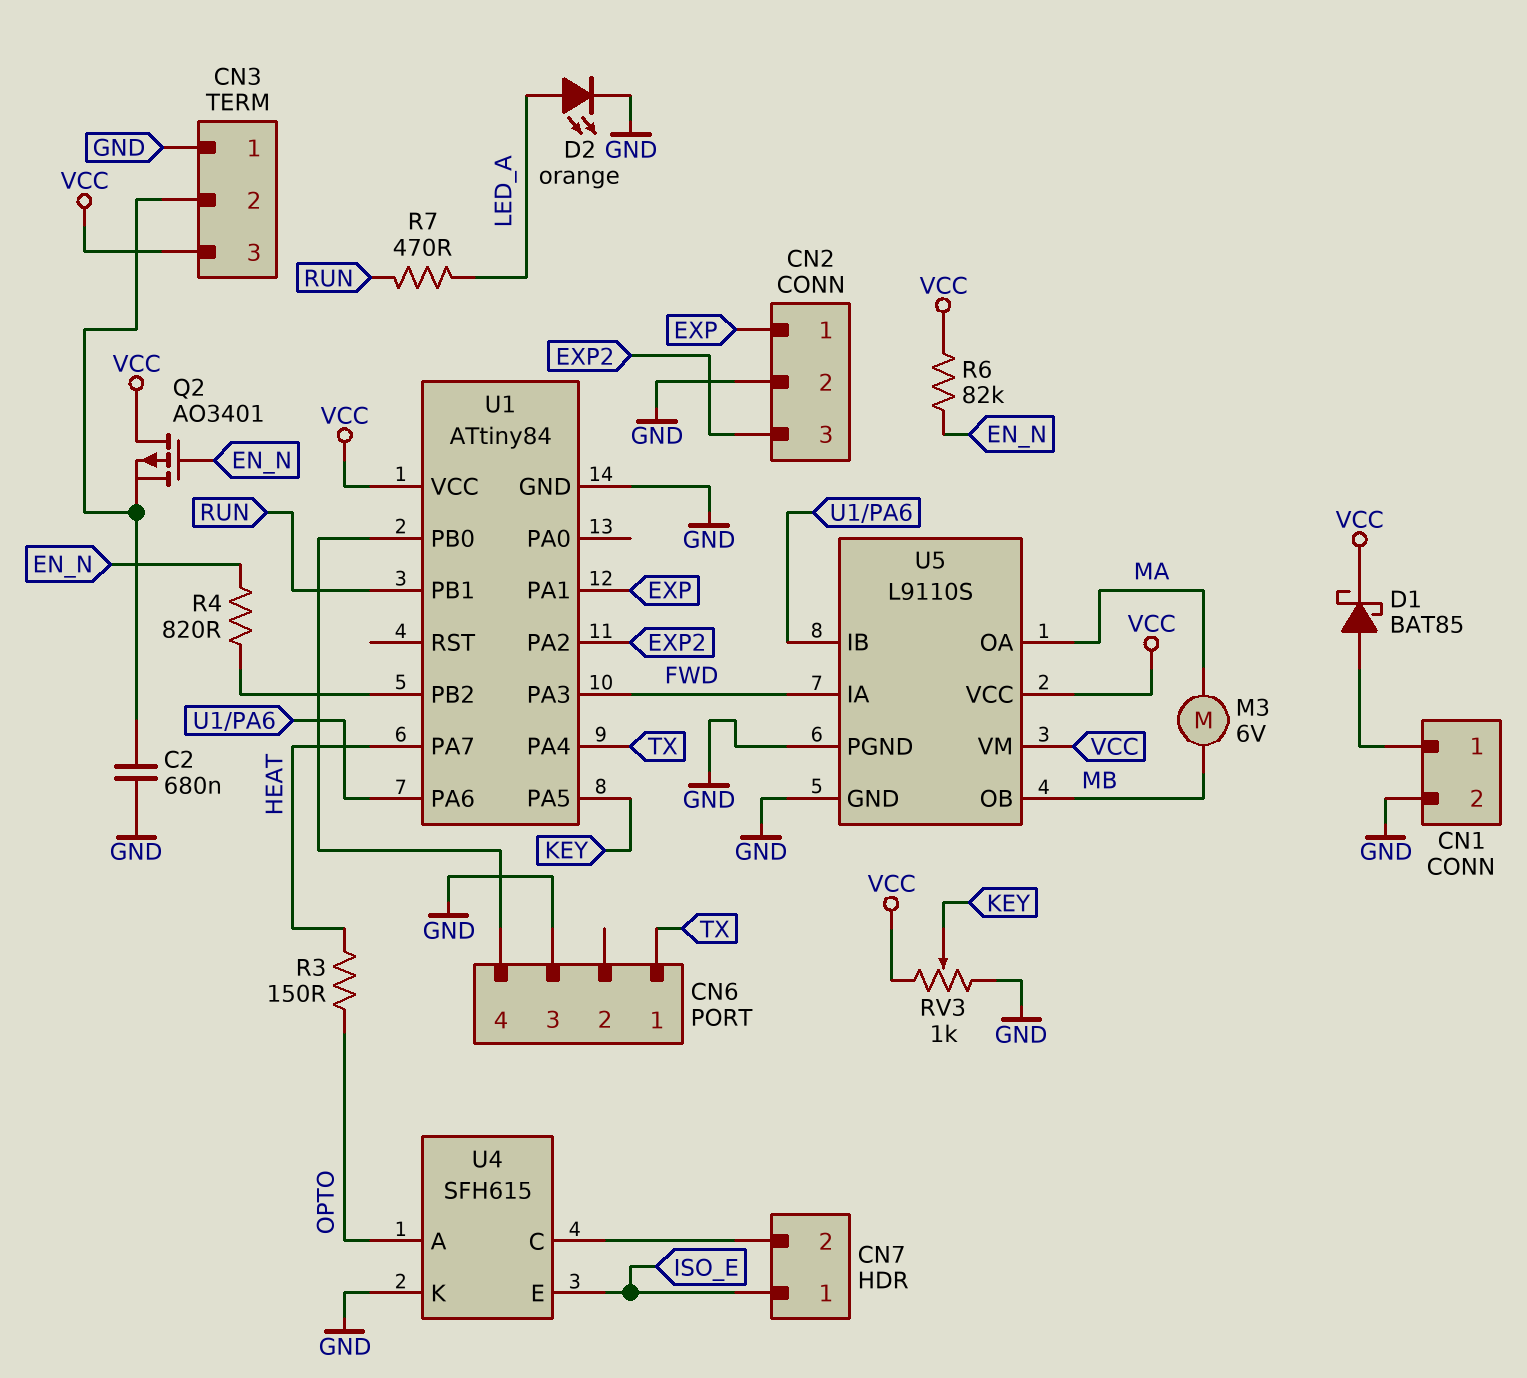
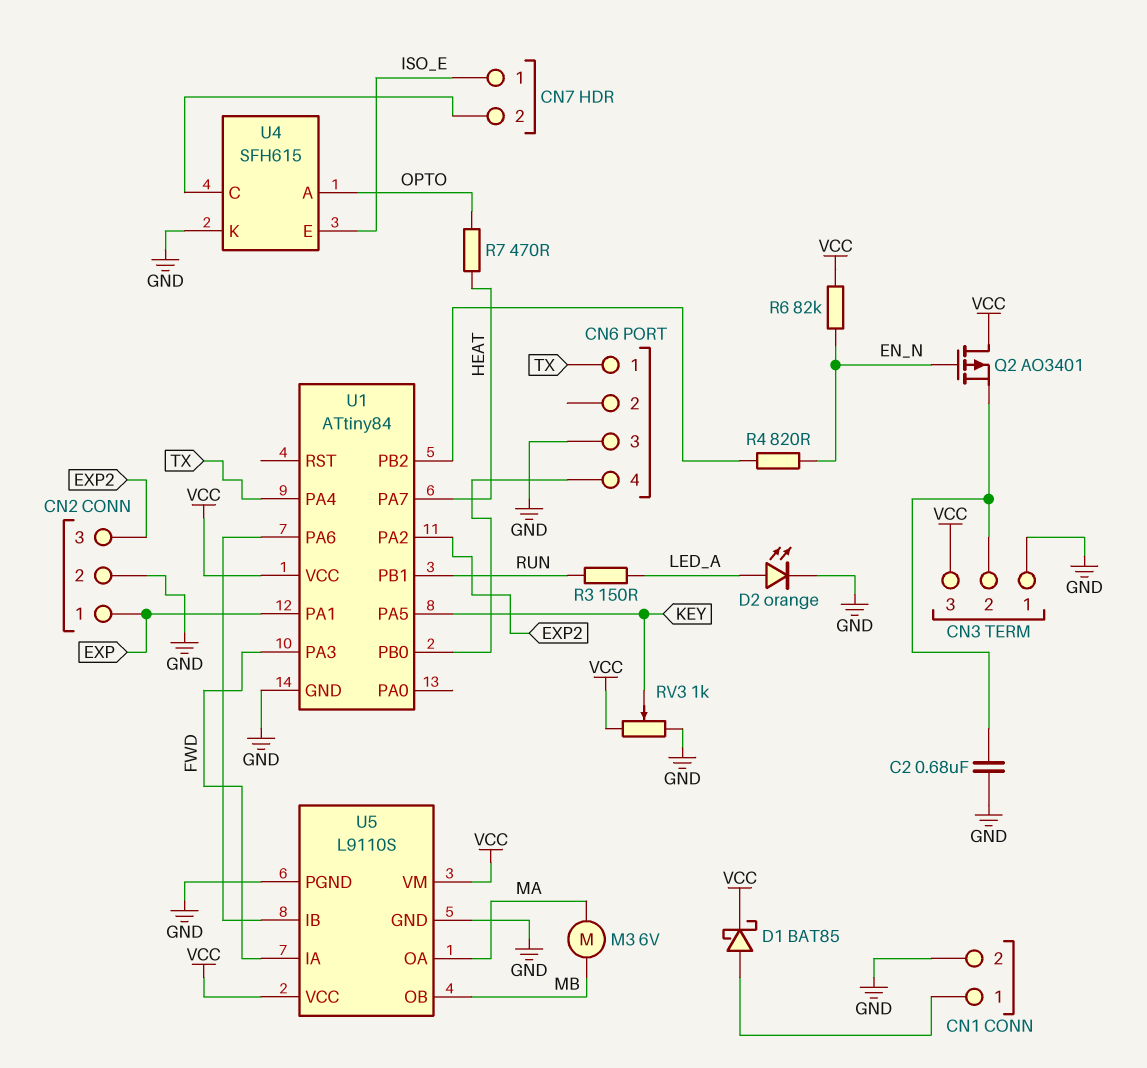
R3: 150 (HEAT, OPTO) -> 150 (LED_A, RUN)
R7: 470 (LED_A, RUN) -> 470 (HEAT, OPTO)

